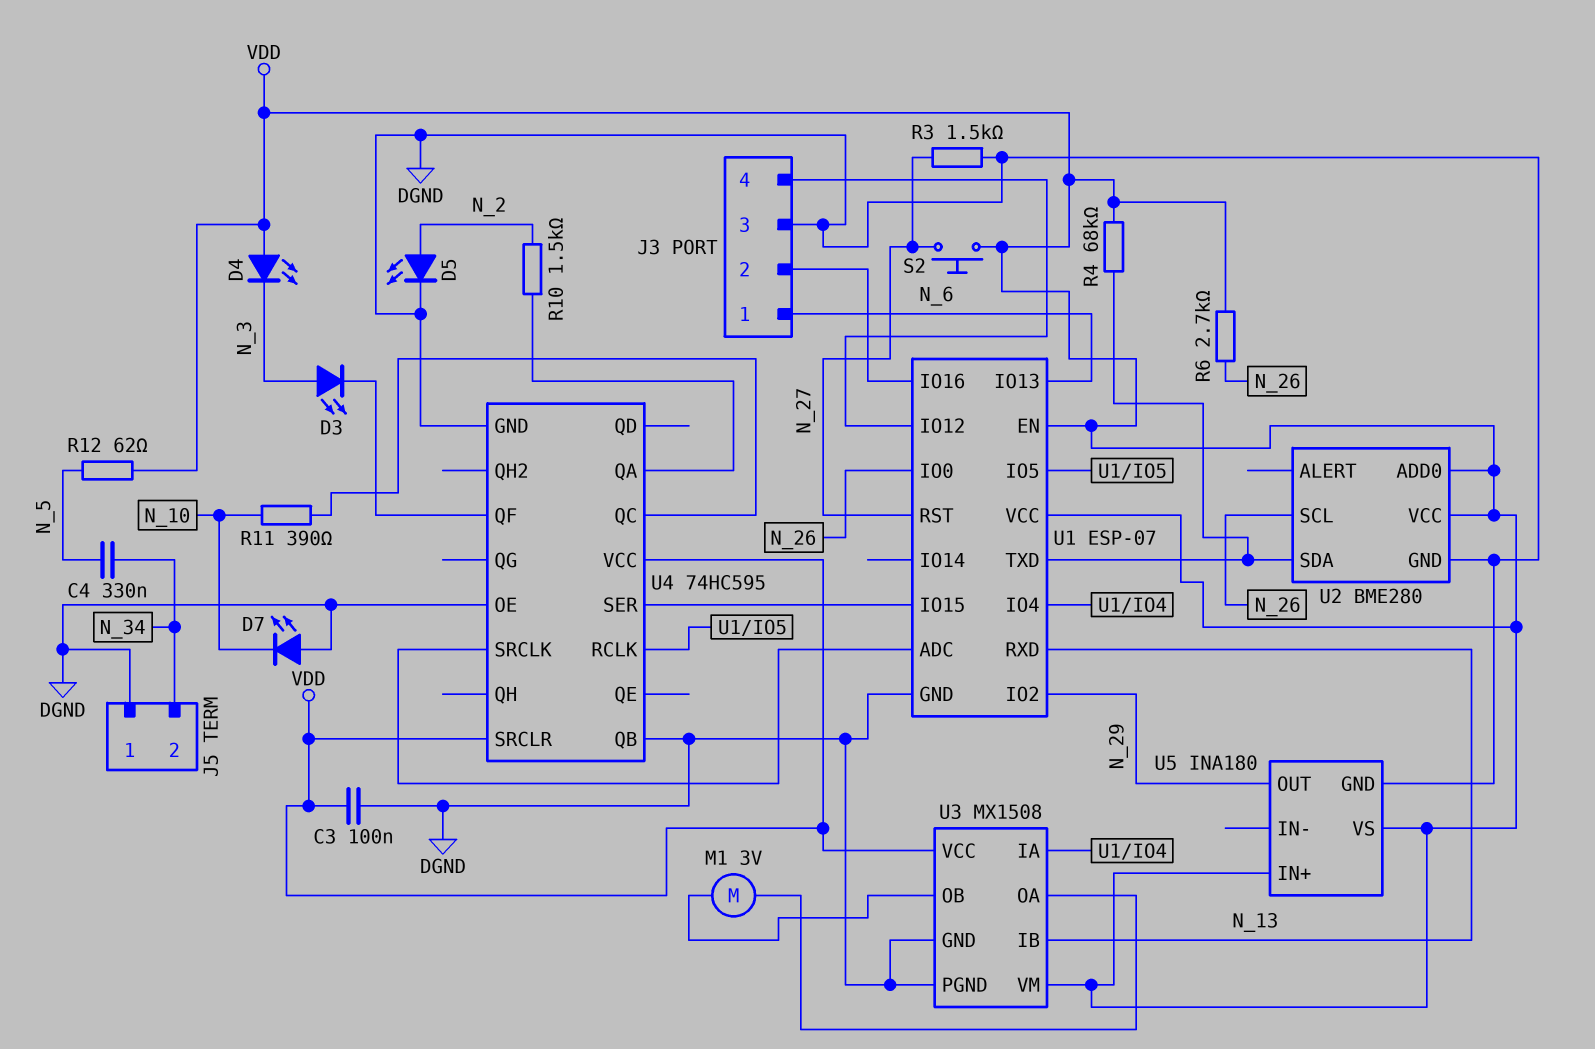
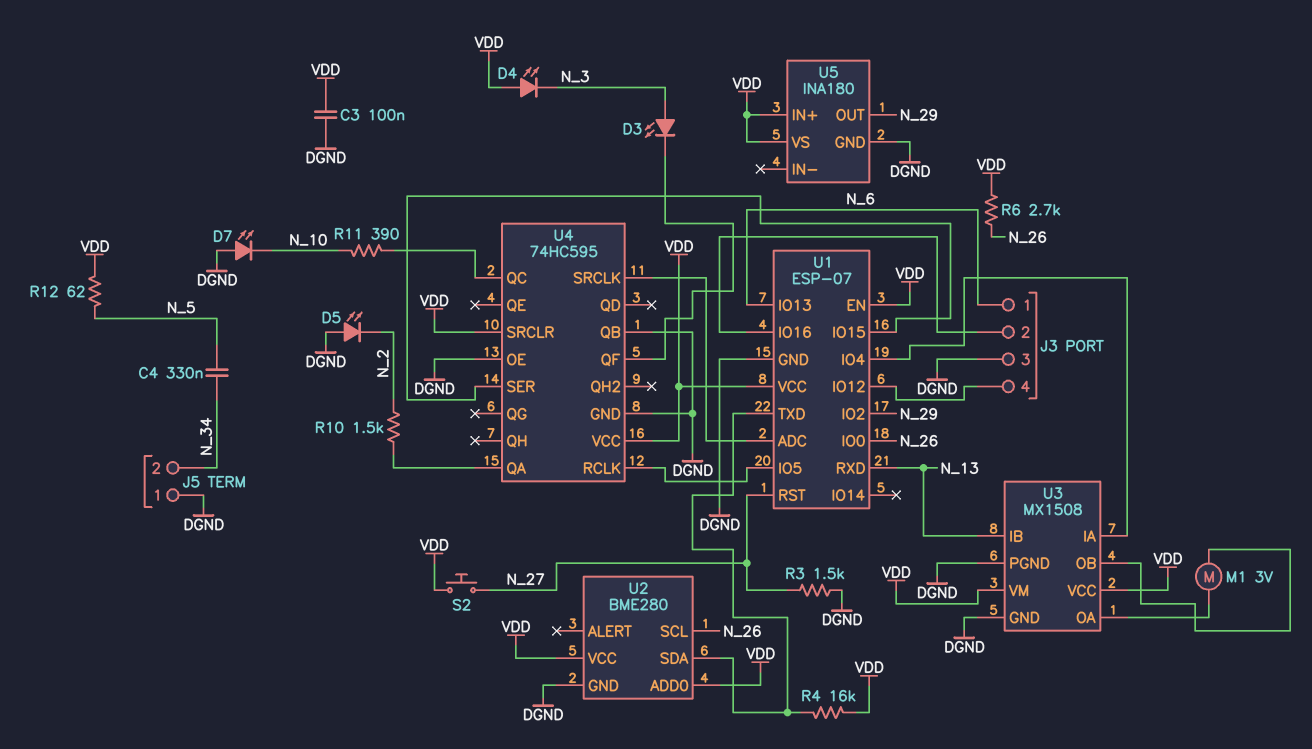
D5: LED (A N_2, K DGND) -> LED (A DGND, K N_2)
R4: 68k (U1/TXD, VDD) -> 16k (U1/TXD, VDD)

